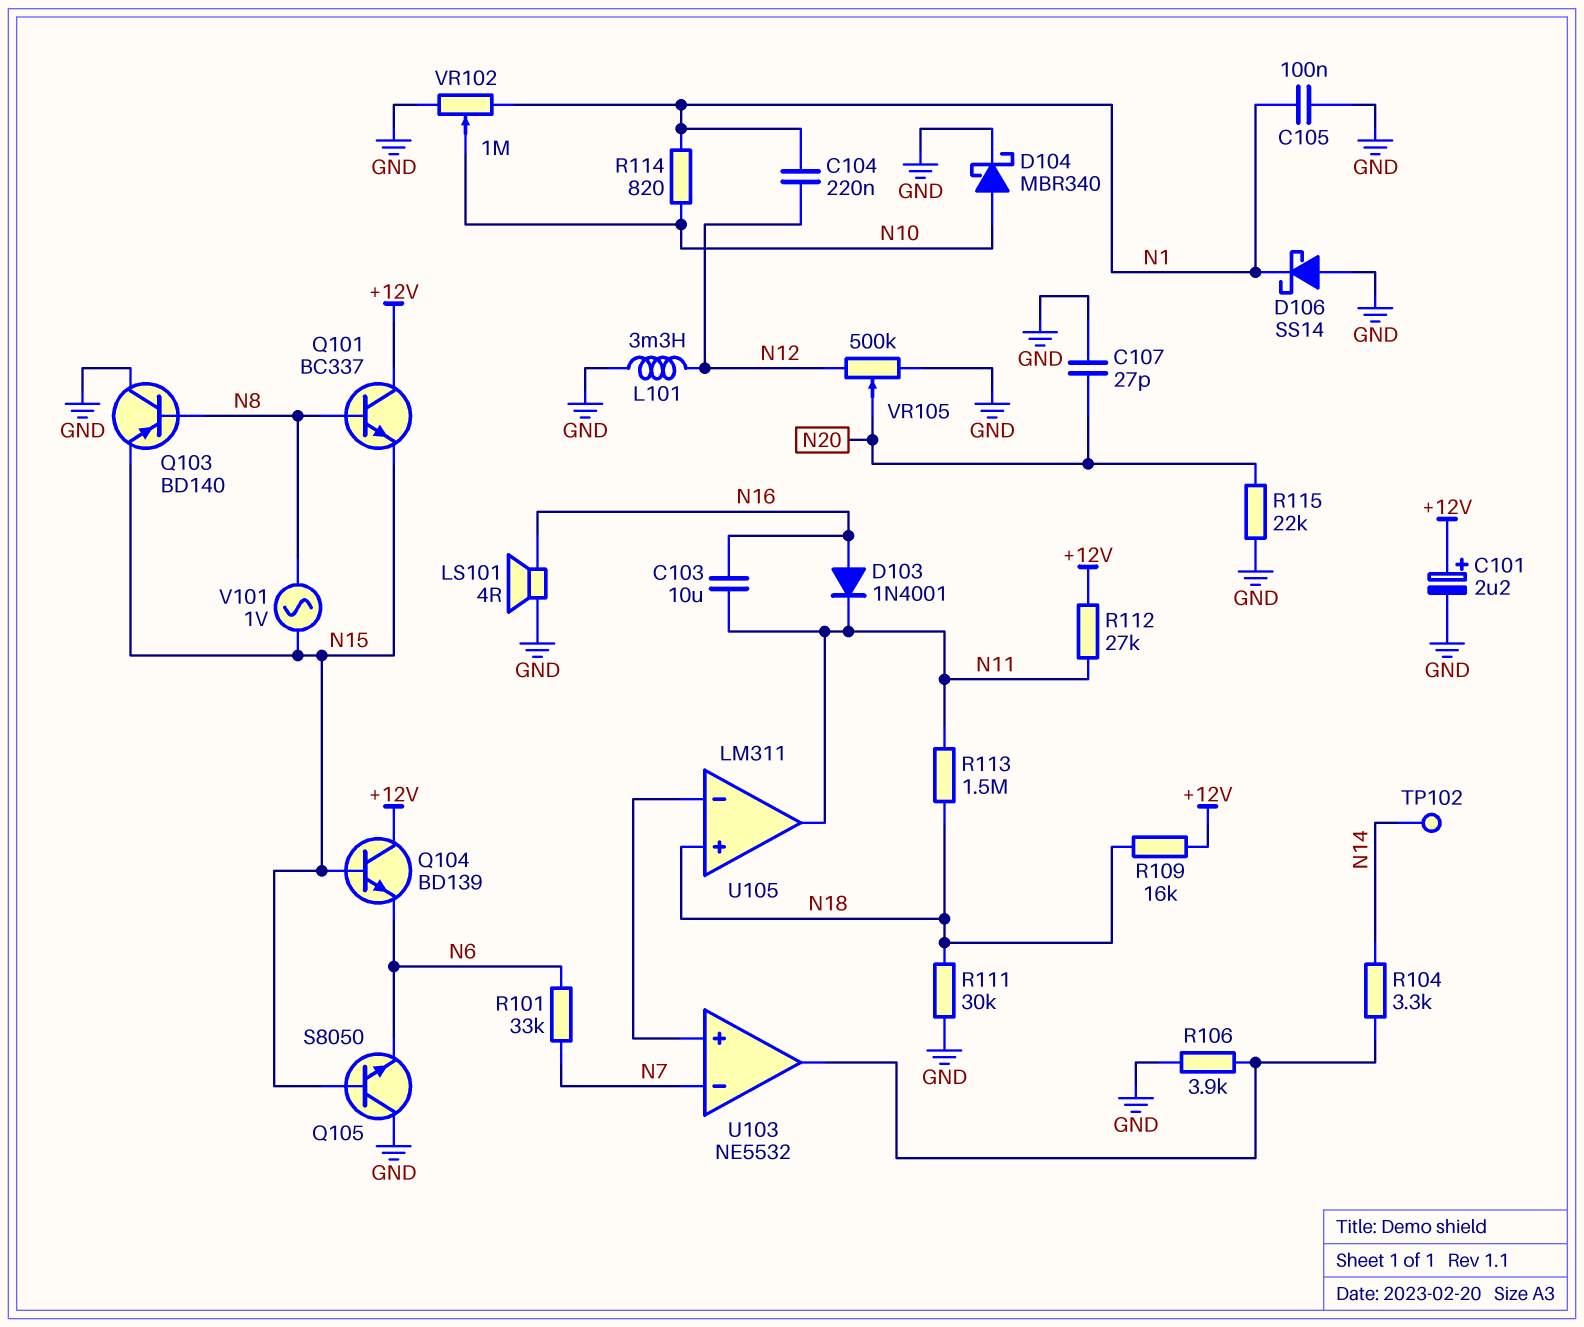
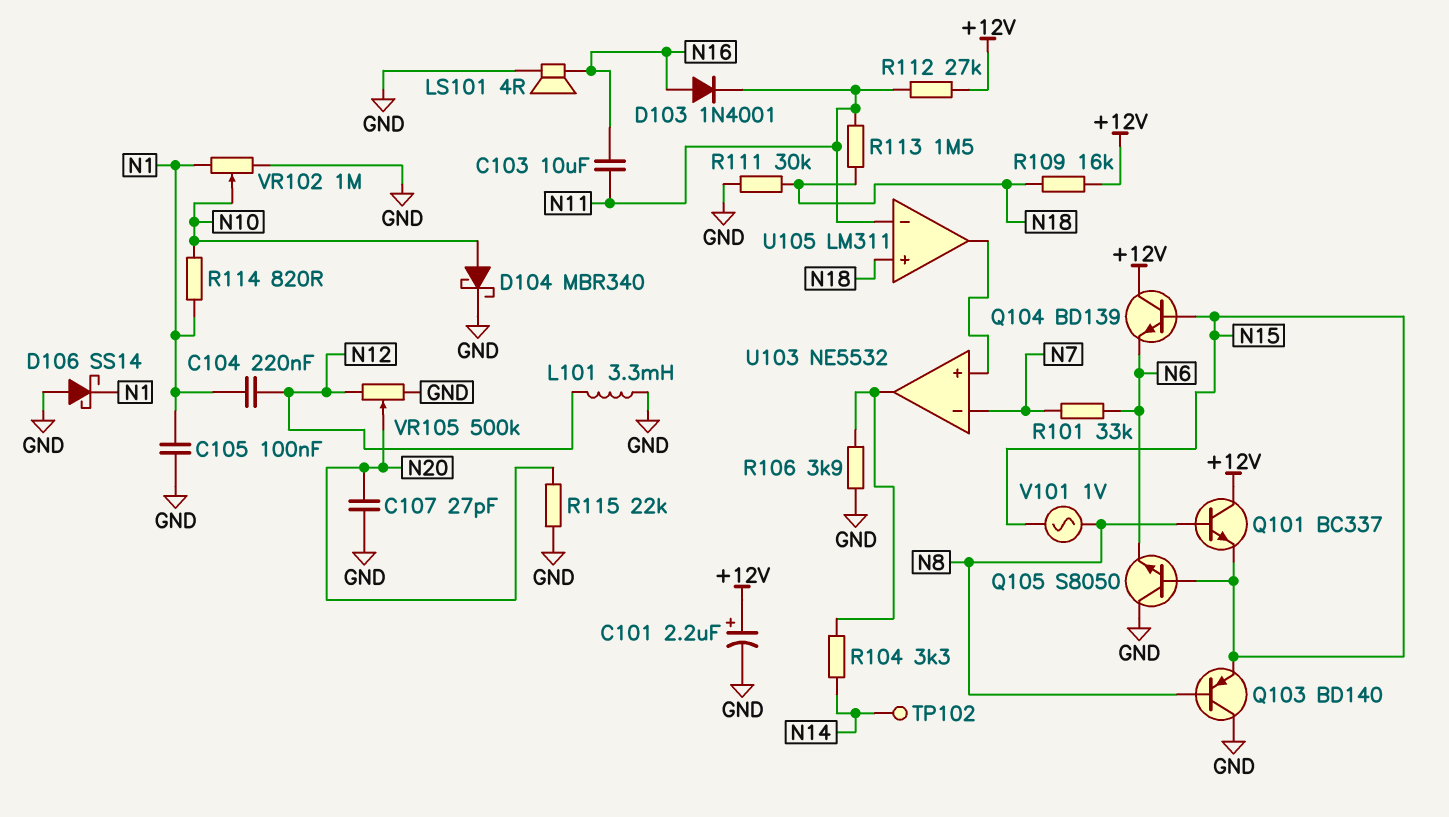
U105 pin in-: U103/in+ -> N11
U105 pin out: N11 -> U103/in+

